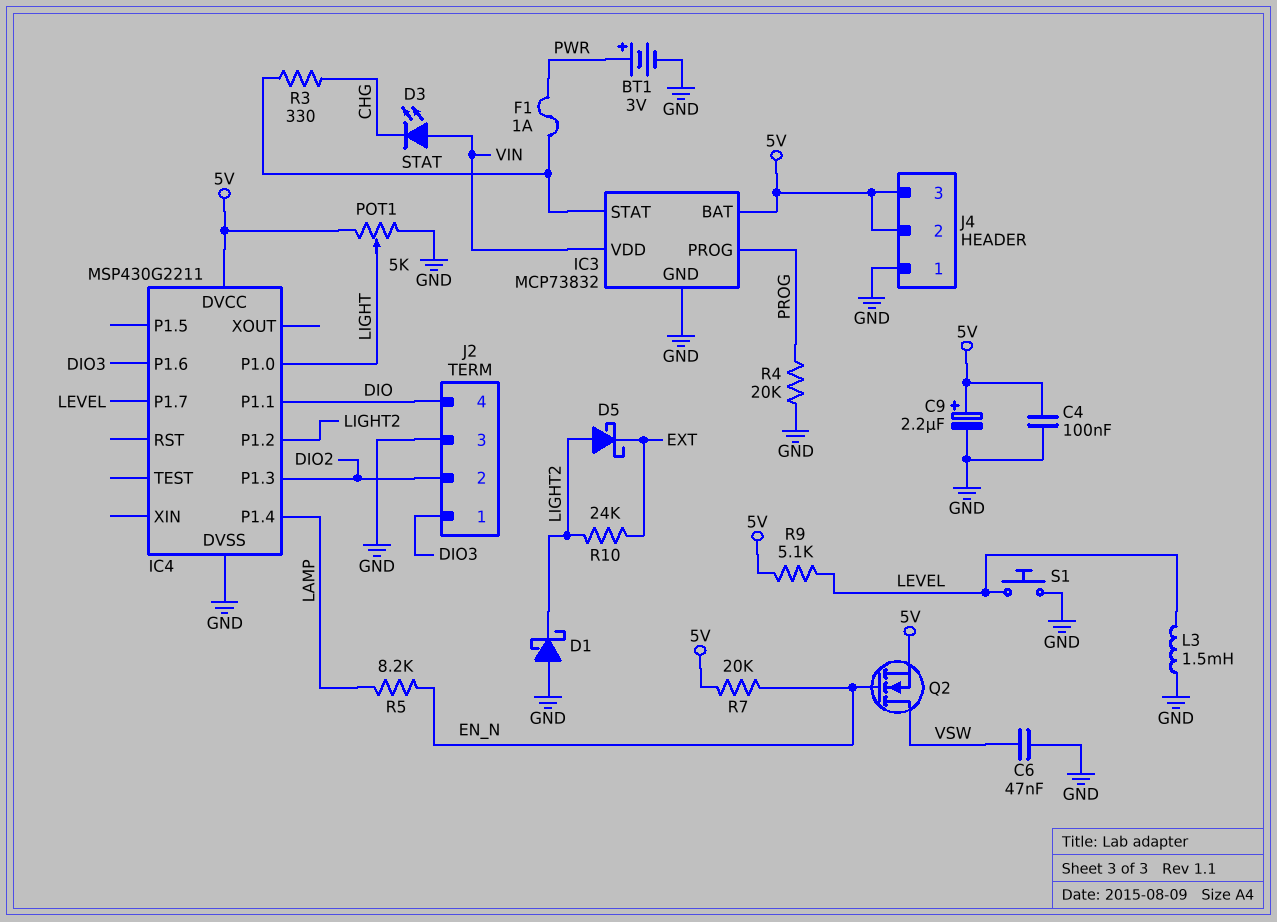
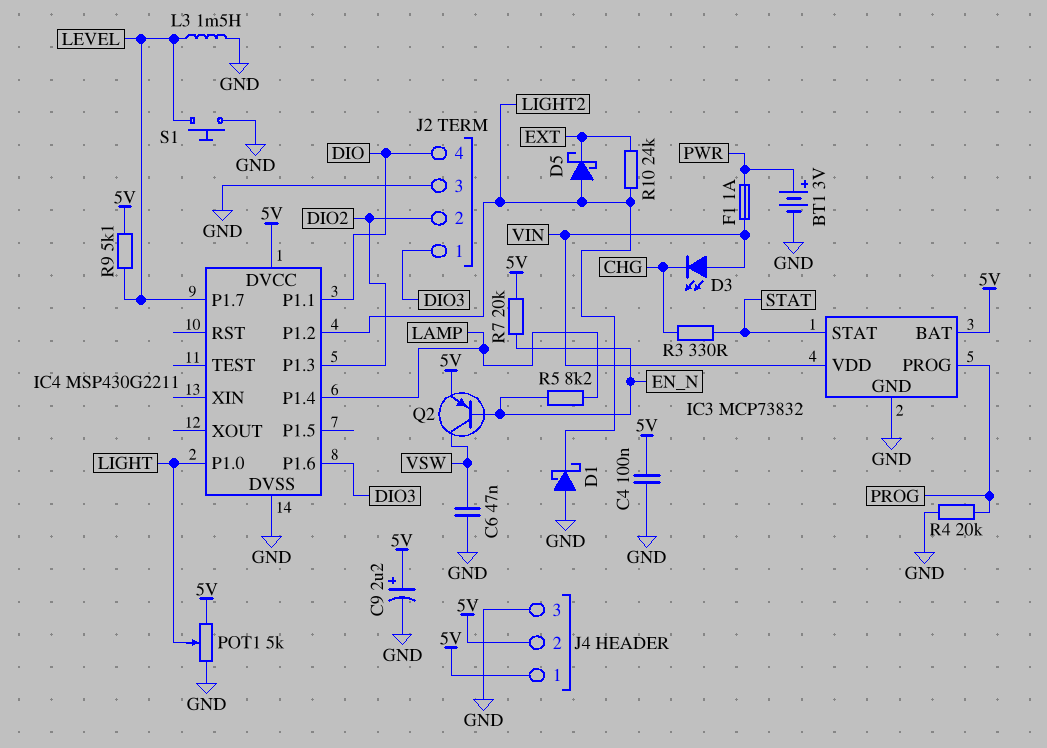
F1: 1A (PWR, STAT) -> 1A (PWR, VIN)
J4 pin 1: GND -> 5V
J4 pin 3: 5V -> GND
Q2: NMOS (G EN_N, D VSW, S 5V) -> PNP (B EN_N, C VSW, E 5V)

